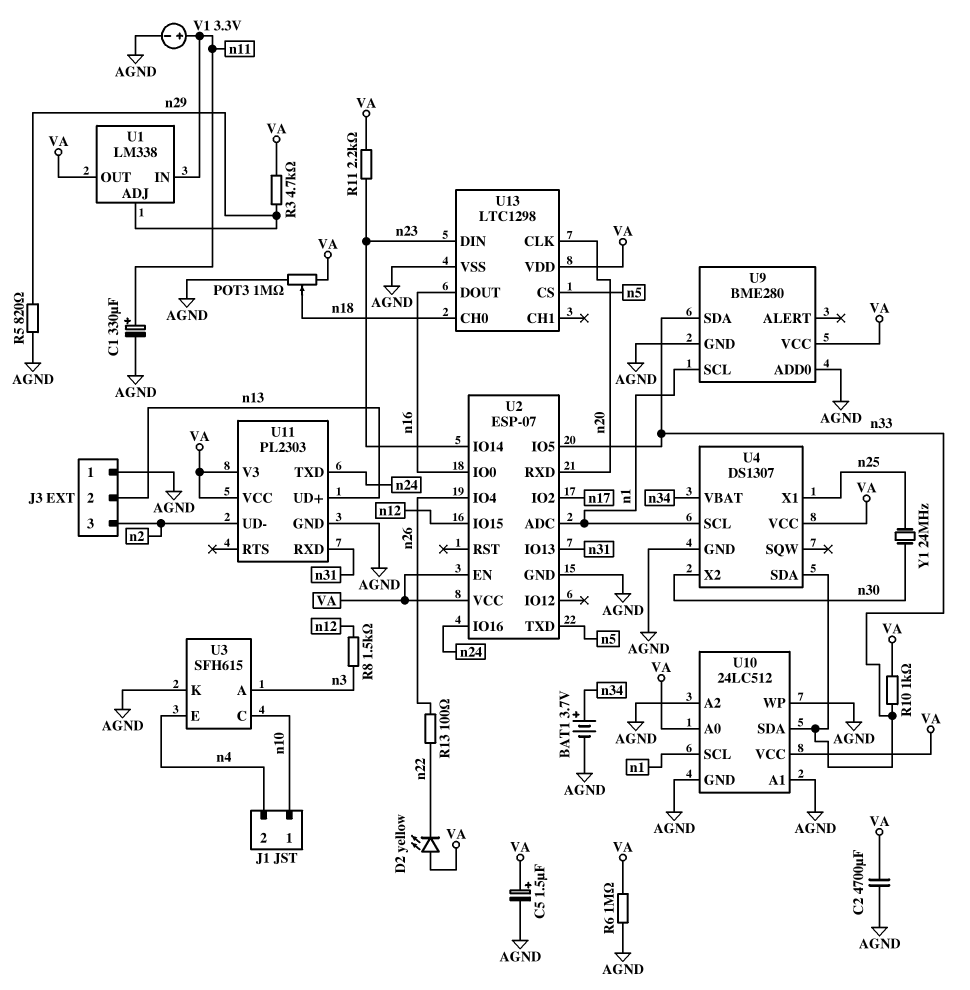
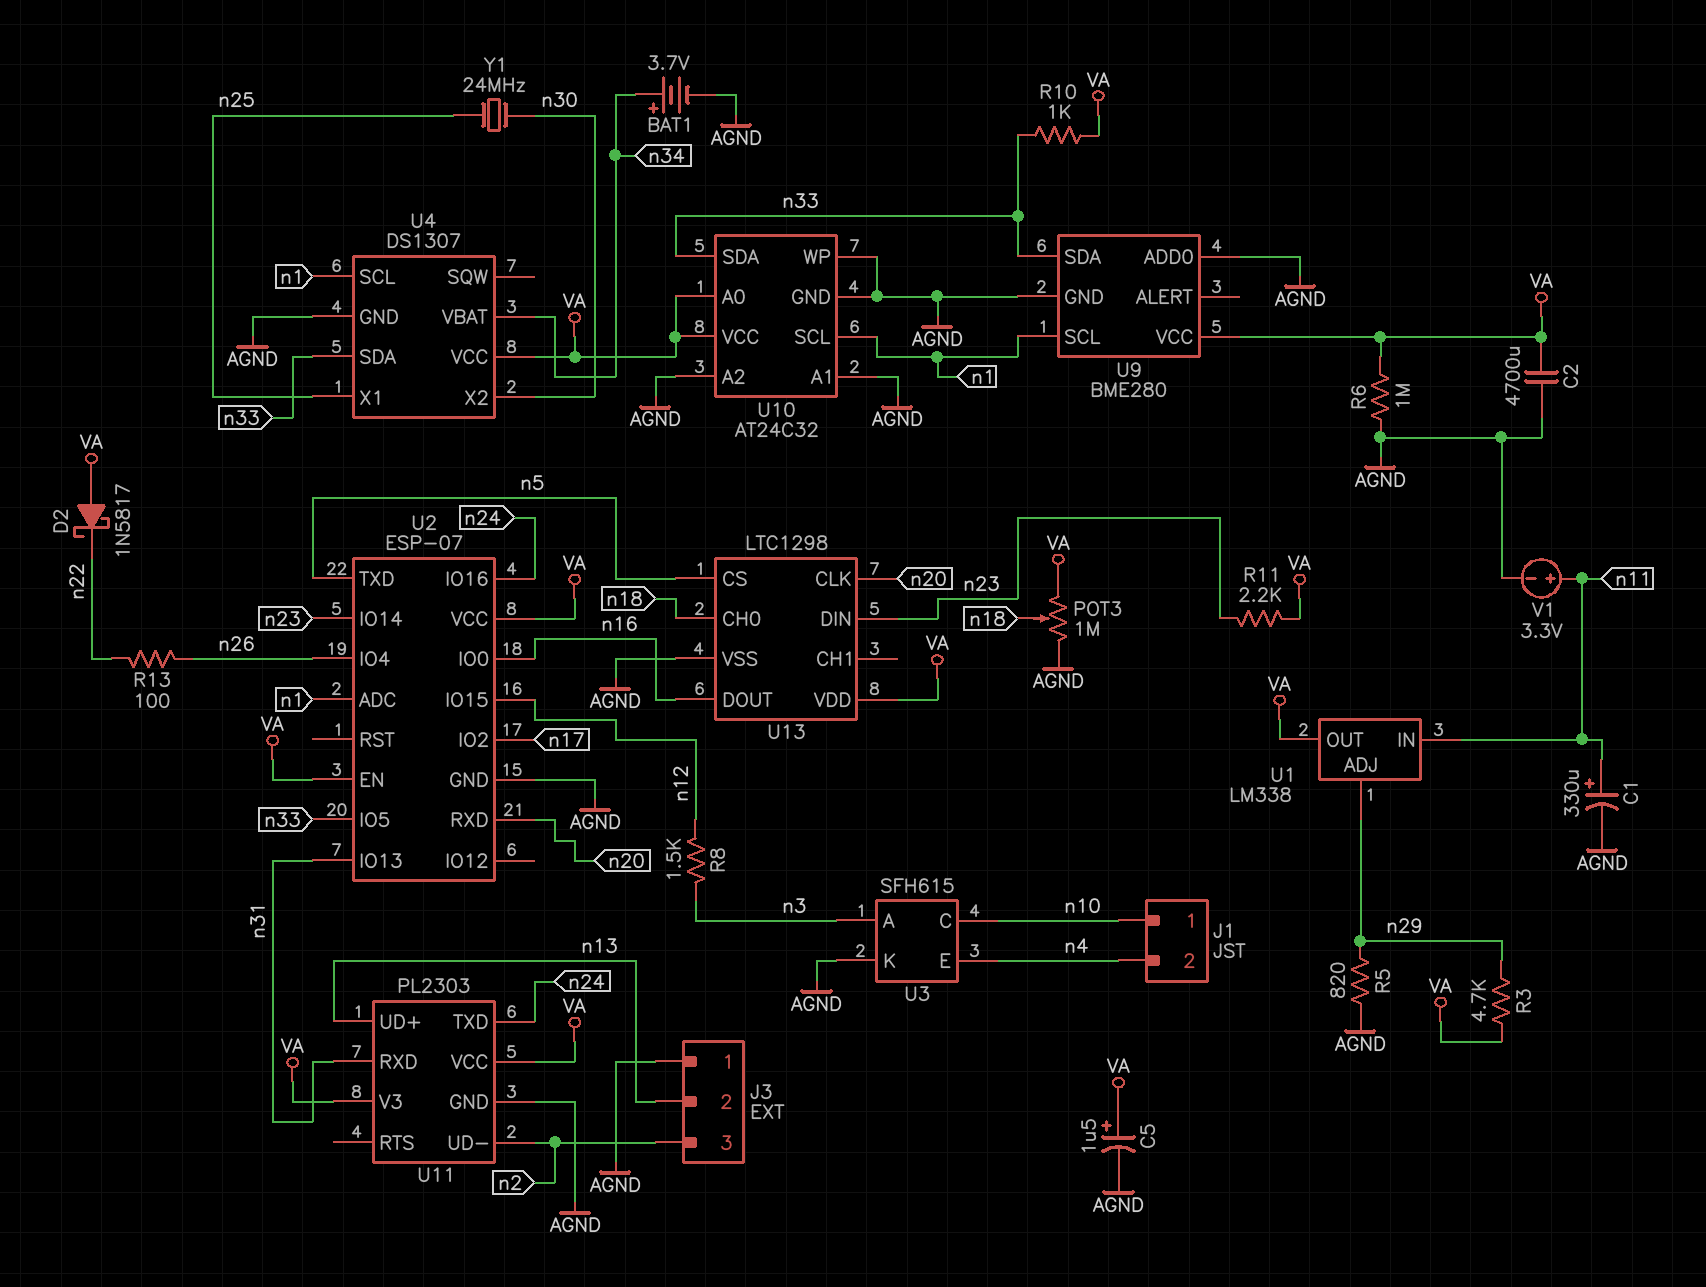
D2: LED yellow (A VA, K n22) -> schottky 1N5817 (A VA, K n22)
U10: 24LC512 -> AT24C32

